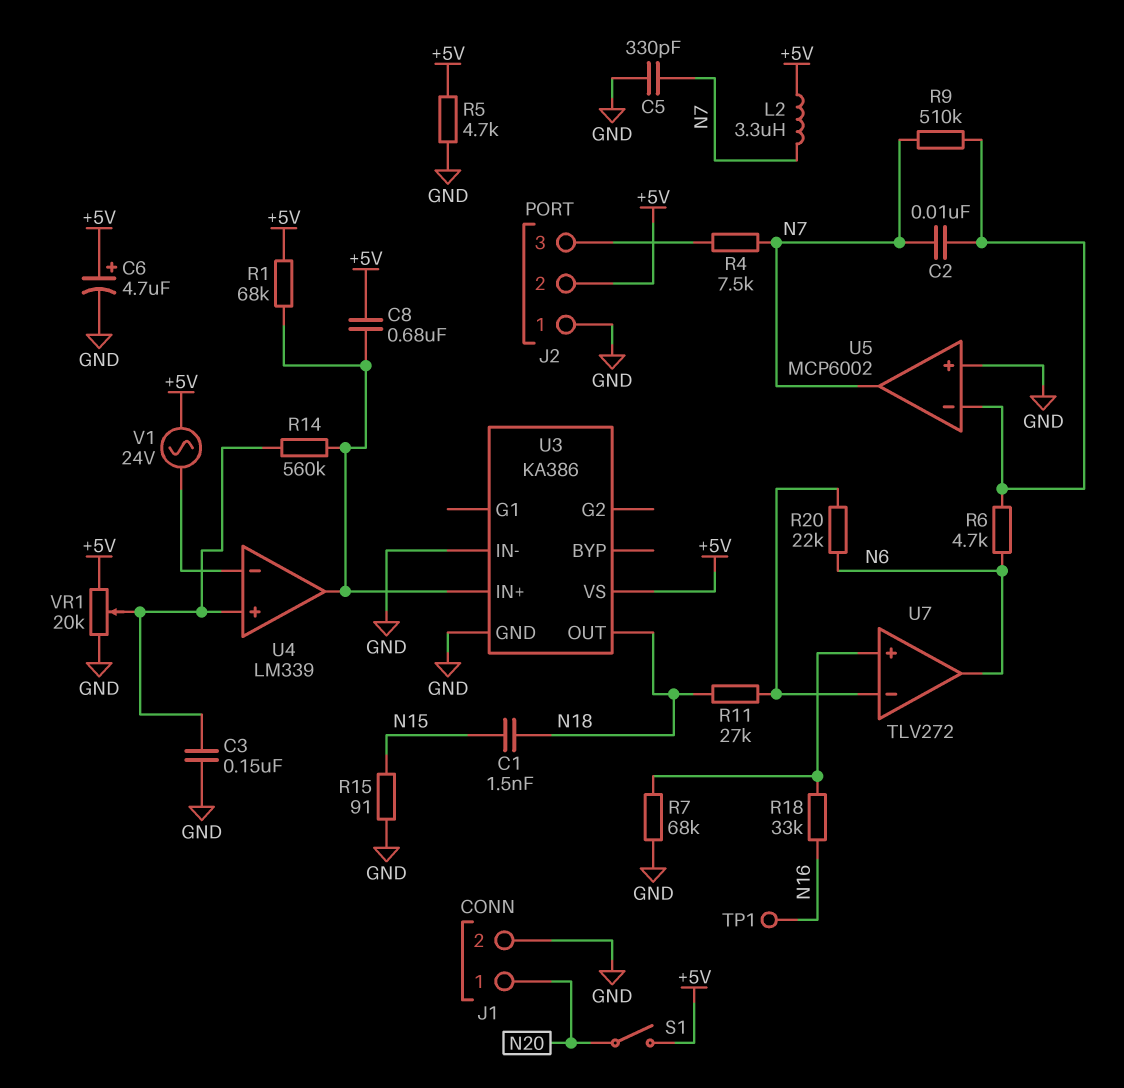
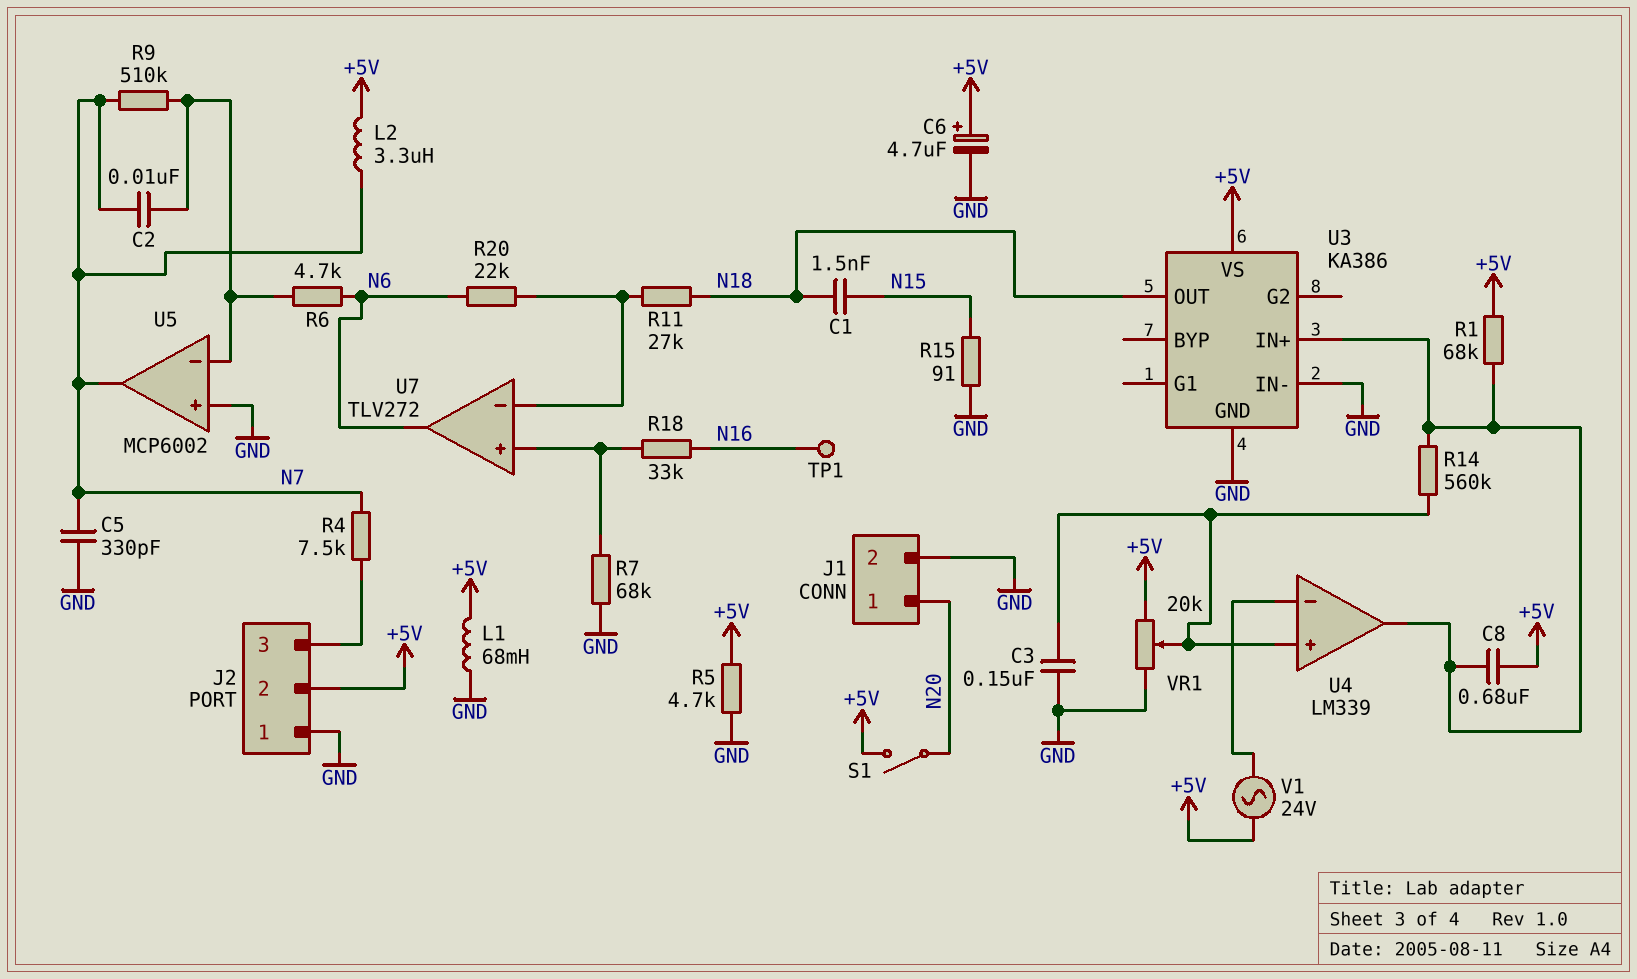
L1: none -> 68mH (+5V, GND)

